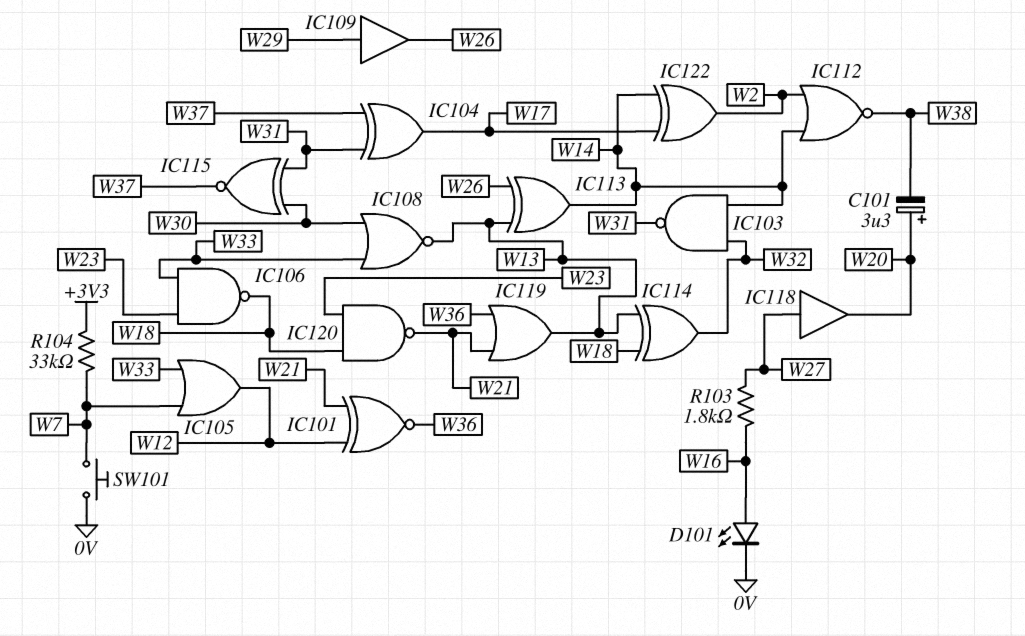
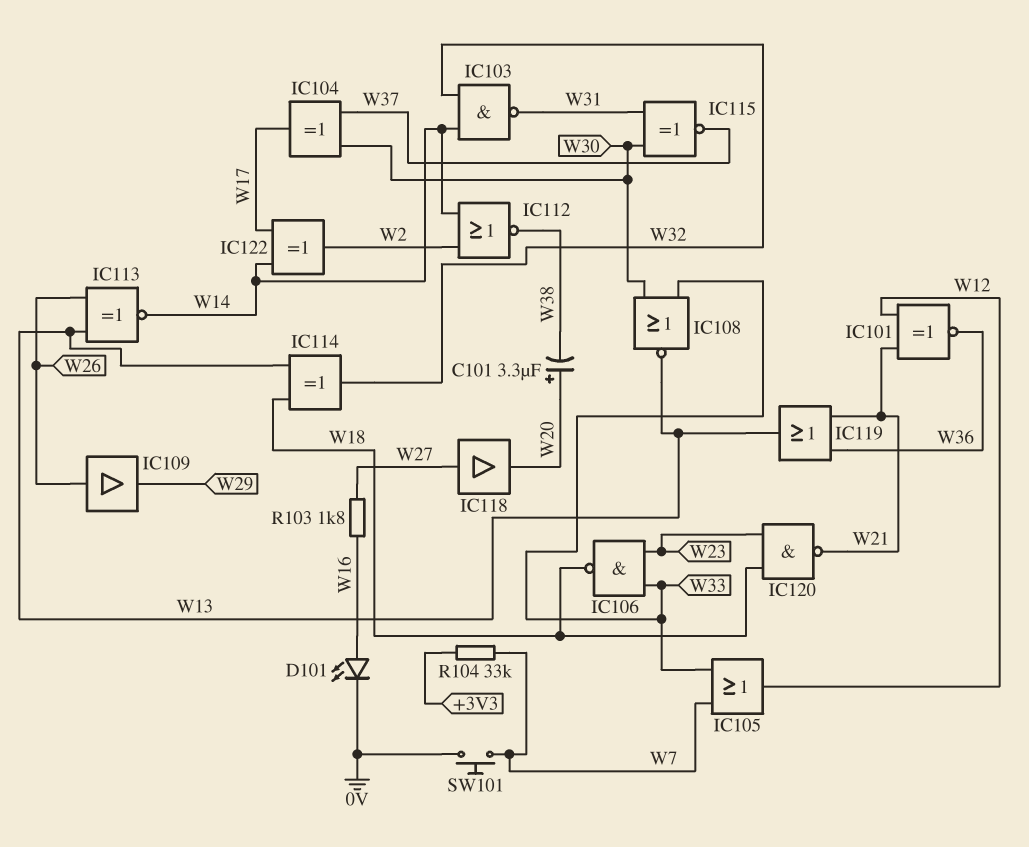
IC104: XOR (in W31, in W37, out W17) -> XOR (in W30, in W37, out W17)
IC109: buffer (in W29, out W26) -> buffer (in W26, out W29)
IC113: XOR (in W13, in W26, out W14) -> XNOR (in W13, in W26, out W14)

